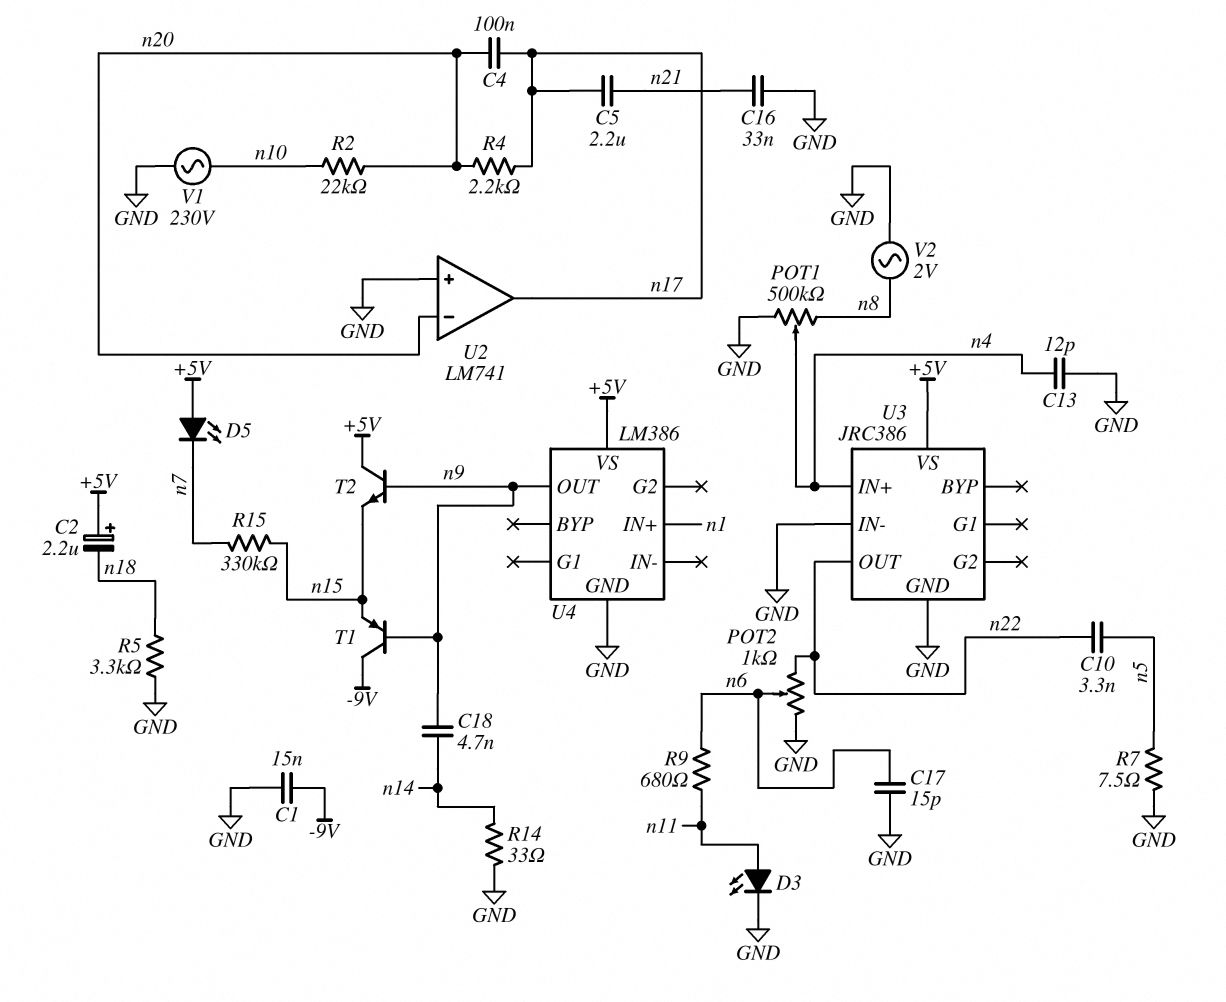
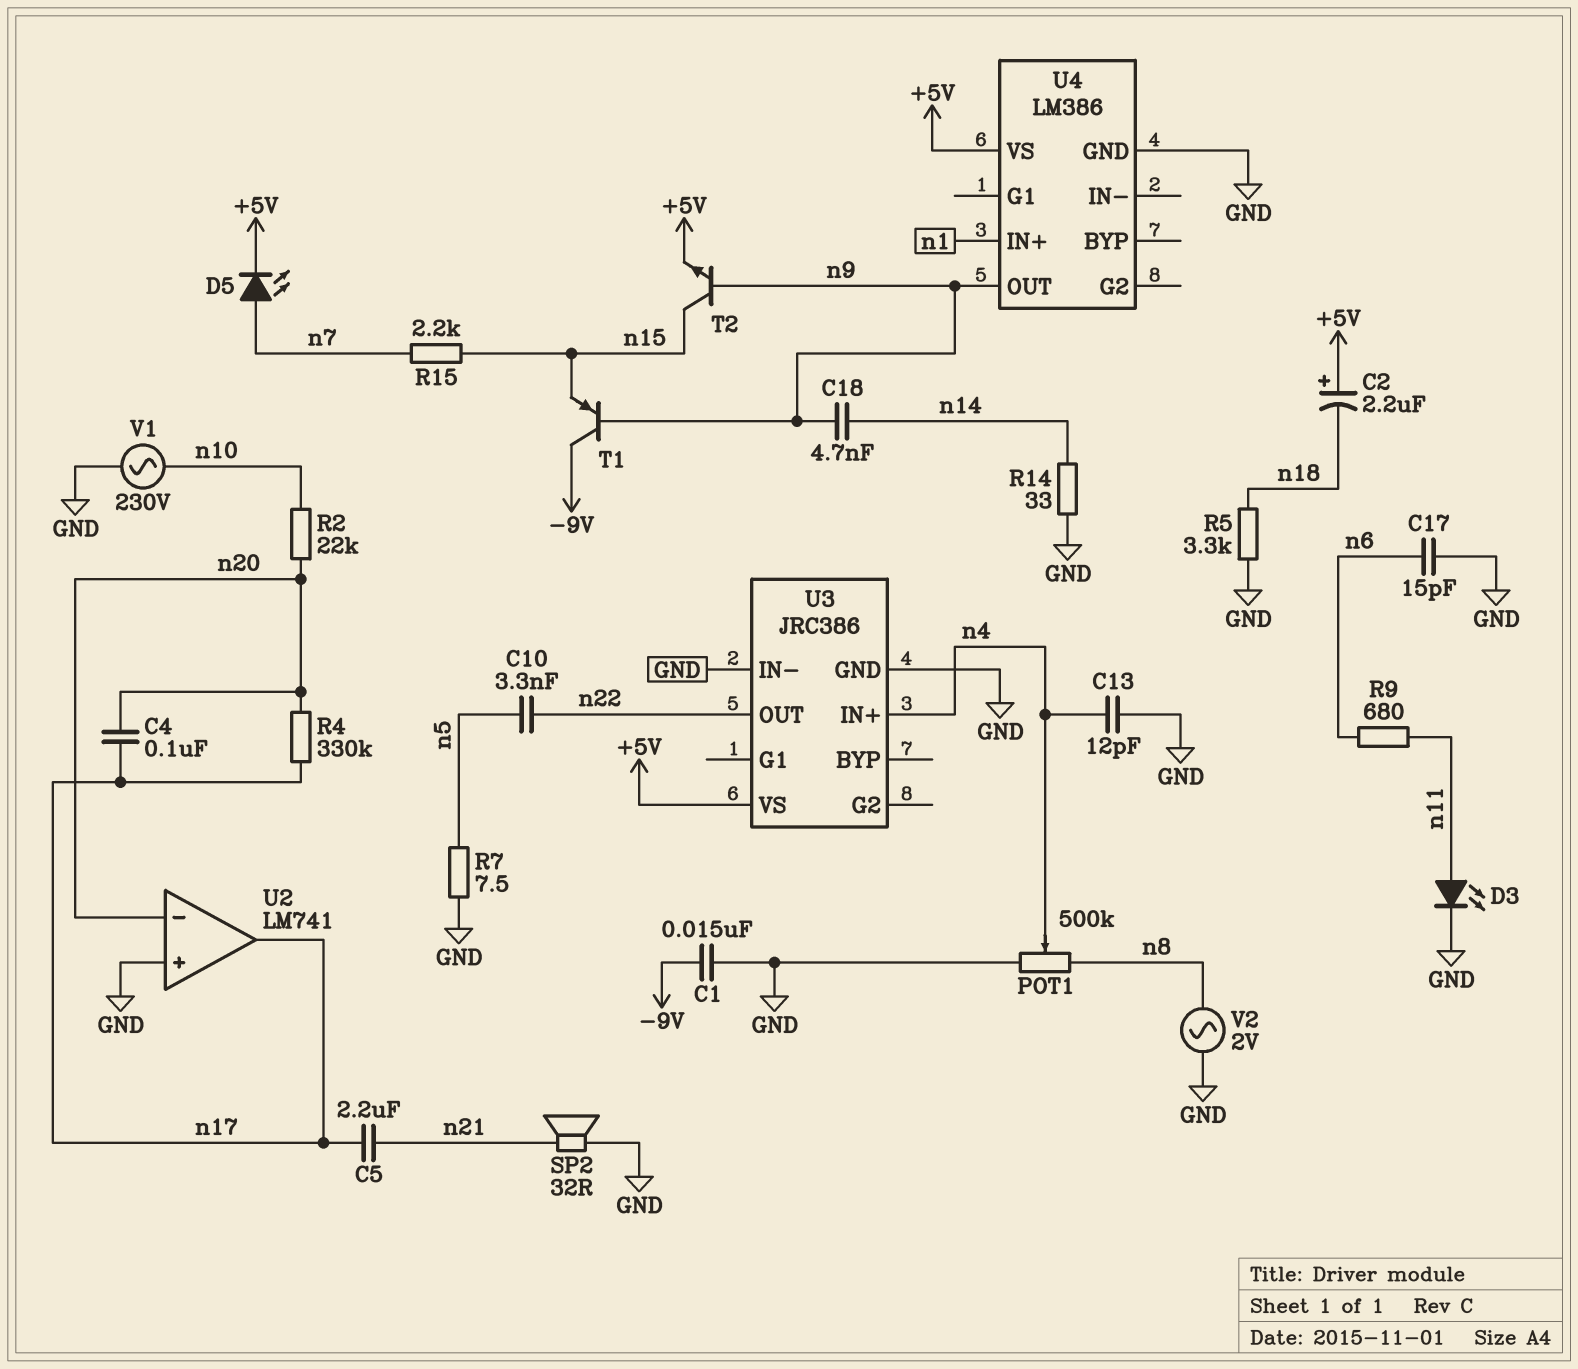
C16: 33nF (GND, n21) -> none
D5: LED (A +5V, K n7) -> LED (A n7, K +5V)
POT2: 1k (GND, n22, wiper n6) -> none
R4: 2.2k (n17, n20) -> 330k (n17, n20)
R15: 330k (n7, n15) -> 2.2k (n7, n15)
SP2: none -> speaker 32R (GND, n21)
T2: NPN (B n9, C +5V, E n15) -> NPN (B n9, C n15, E +5V)

